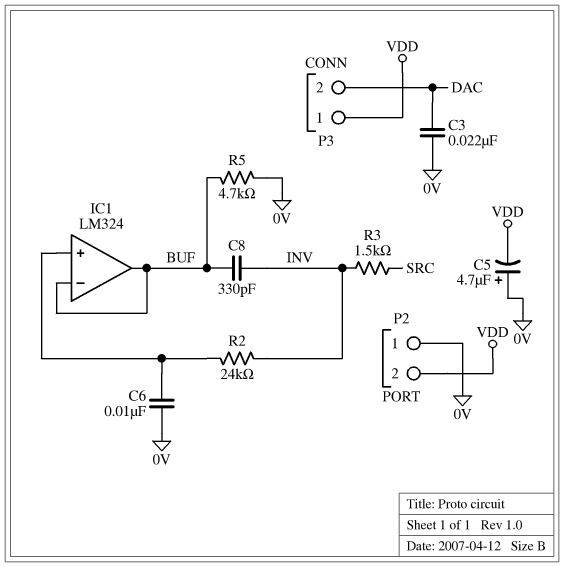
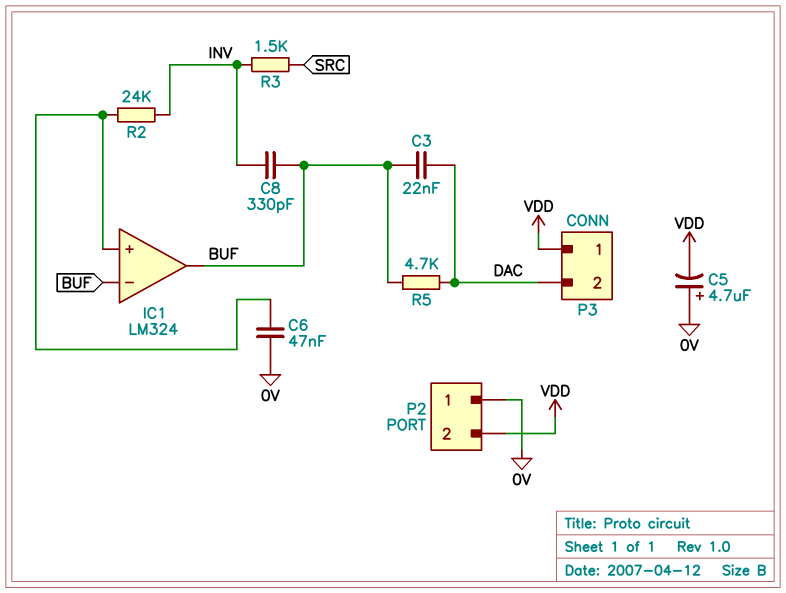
C3: 22nF (0V, DAC) -> 22nF (BUF, DAC)
C6: 10nF (0V, IC1/in+) -> 47nF (0V, IC1/in+)
R5: 4.7k (0V, BUF) -> 4.7k (BUF, DAC)

